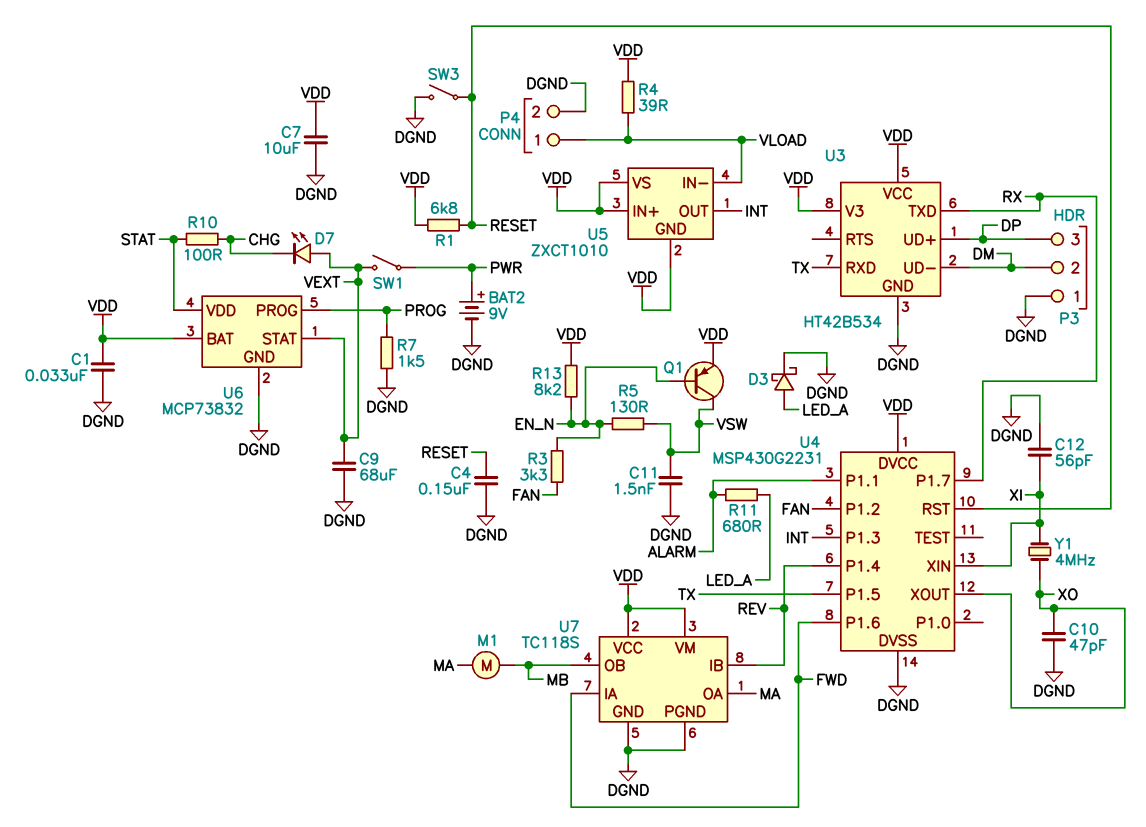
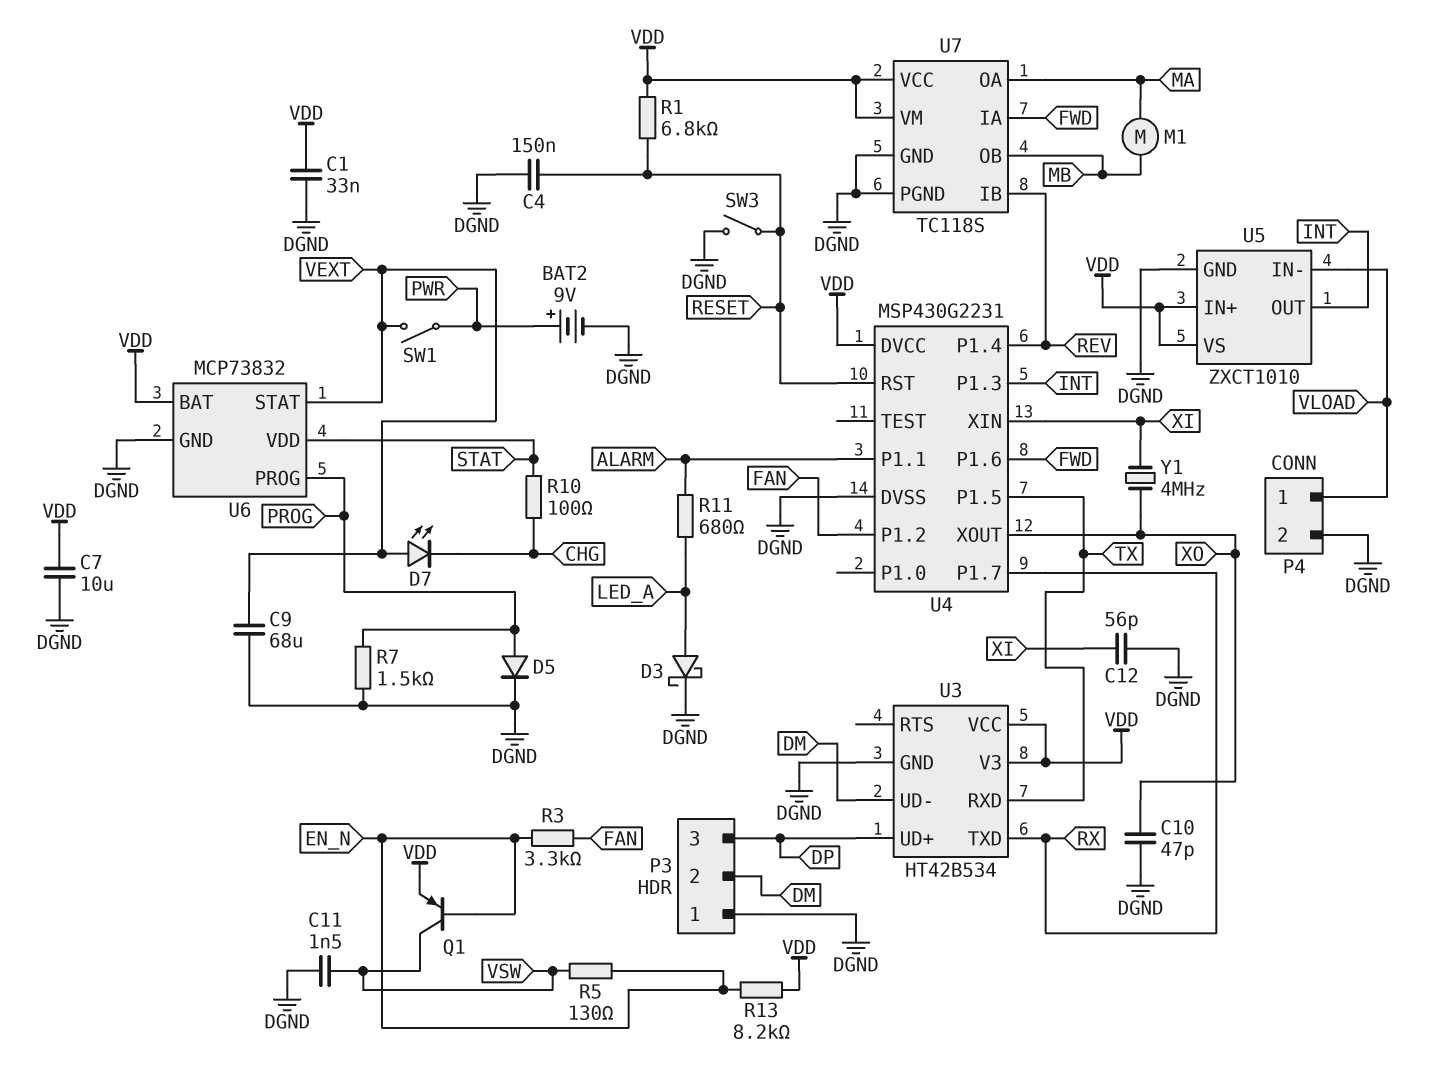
D5: none -> diode (A PROG, K DGND)
R4: 39 (VDD, VLOAD) -> none
U5 pin GND: VDD -> DGND

